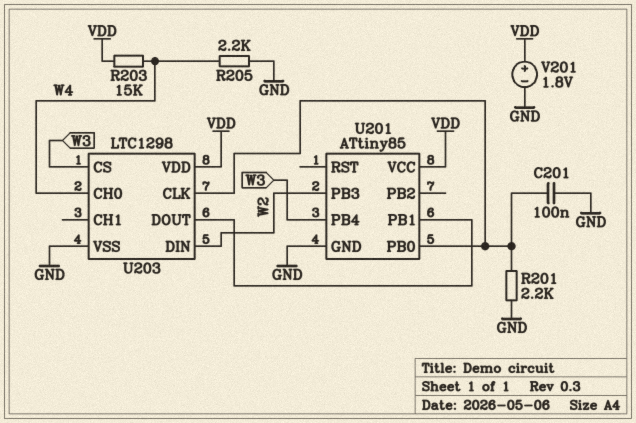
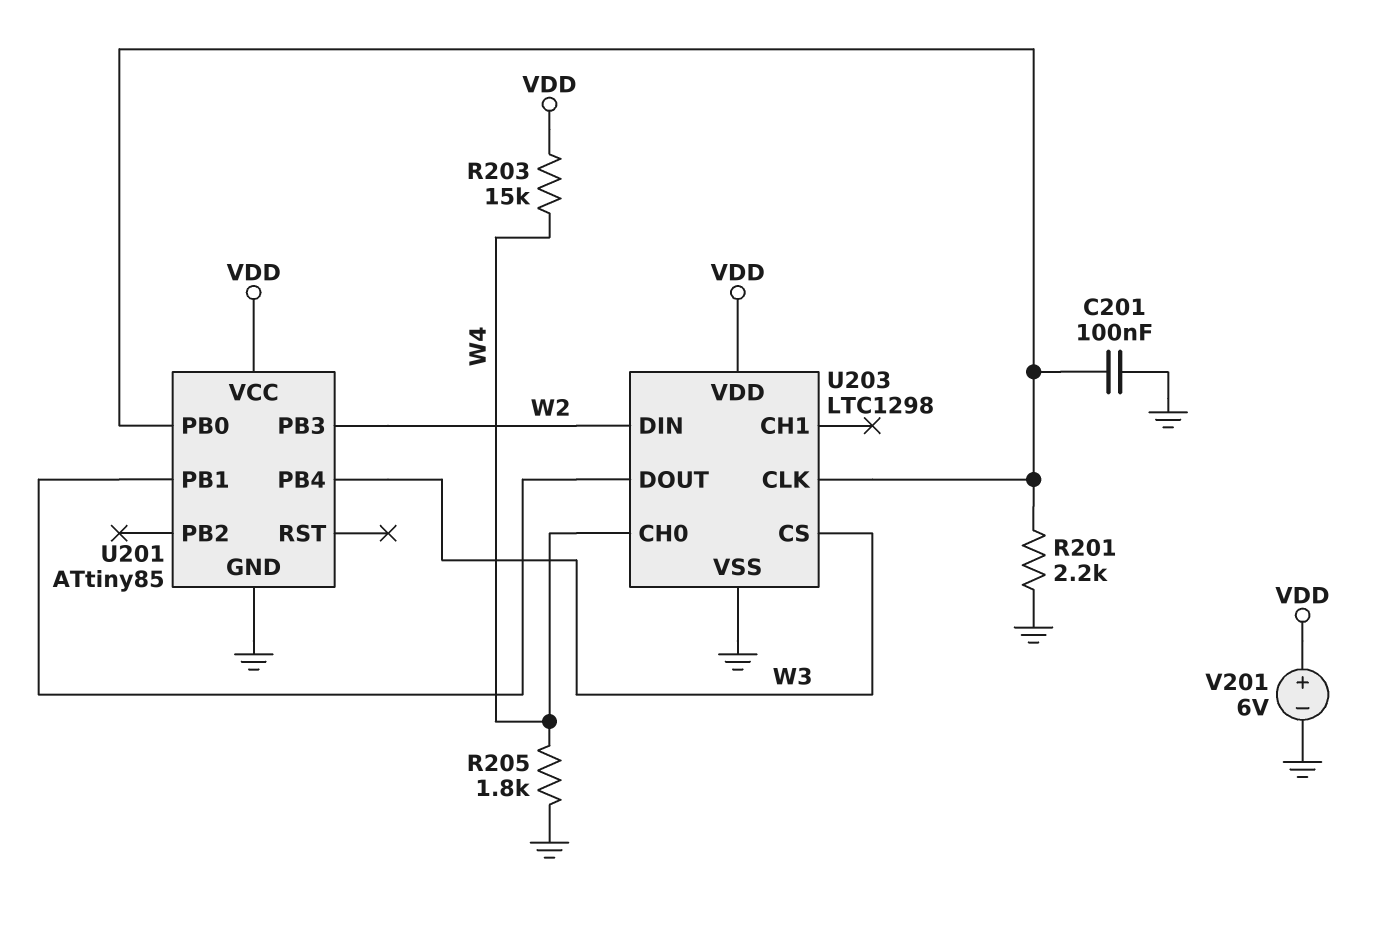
R205: 2.2k (GND, W4) -> 1.8k (GND, W4)
V201: 1.8V (plus VDD, minus GND) -> 6V (plus VDD, minus GND)

